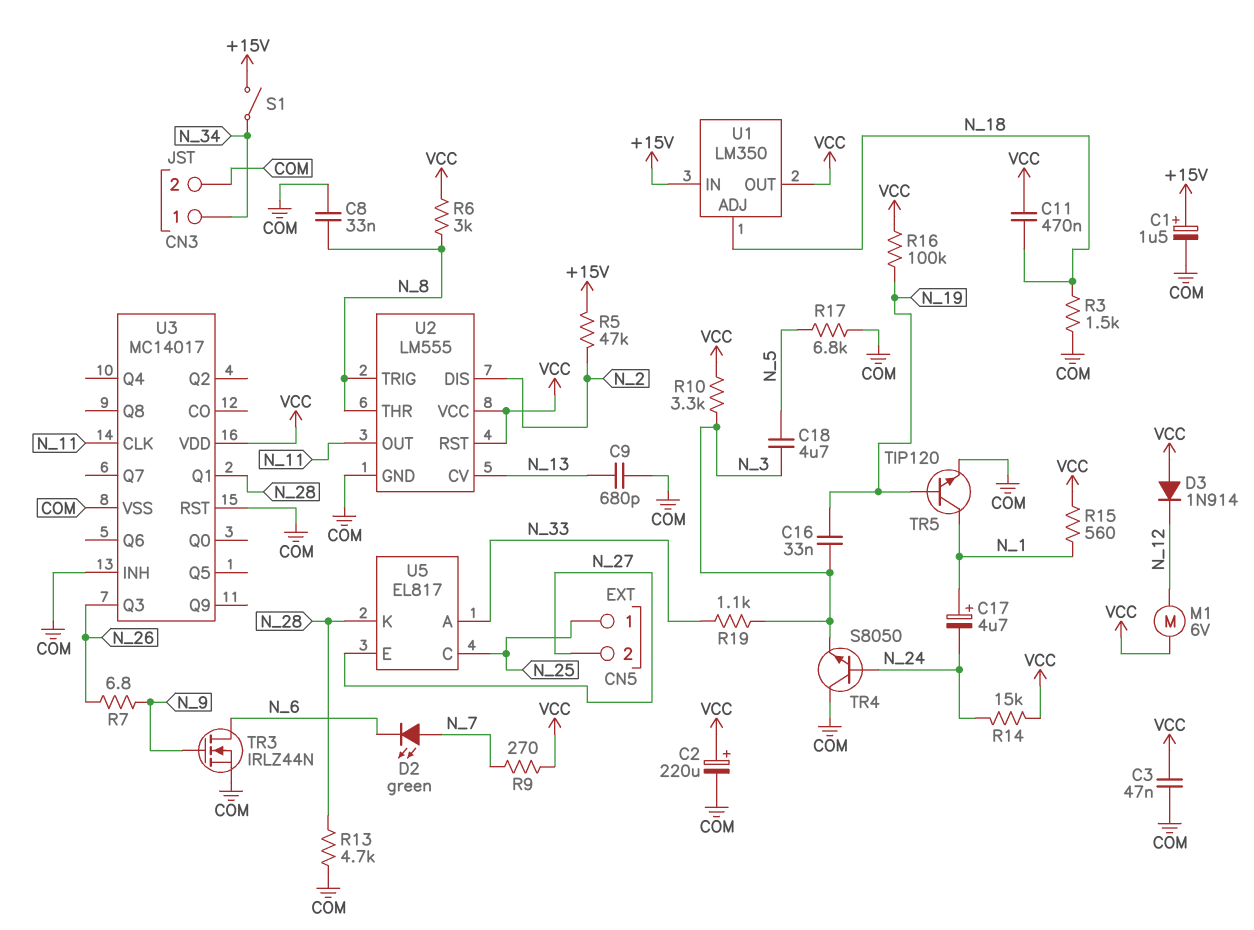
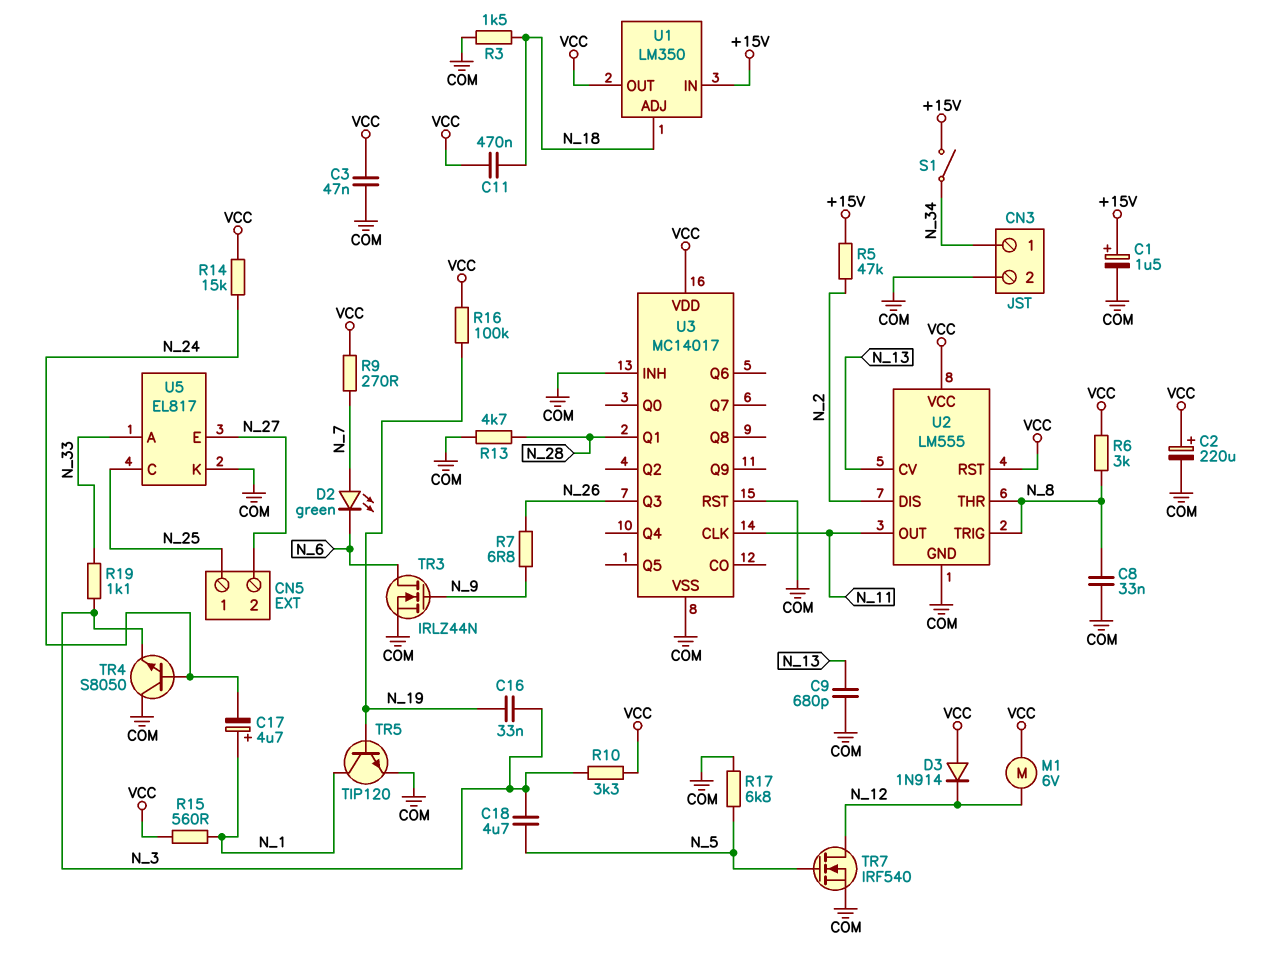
TR7: none -> NMOS IRF540 (G N_5, D N_12, S COM)
U5 pin K: N_28 -> COM

